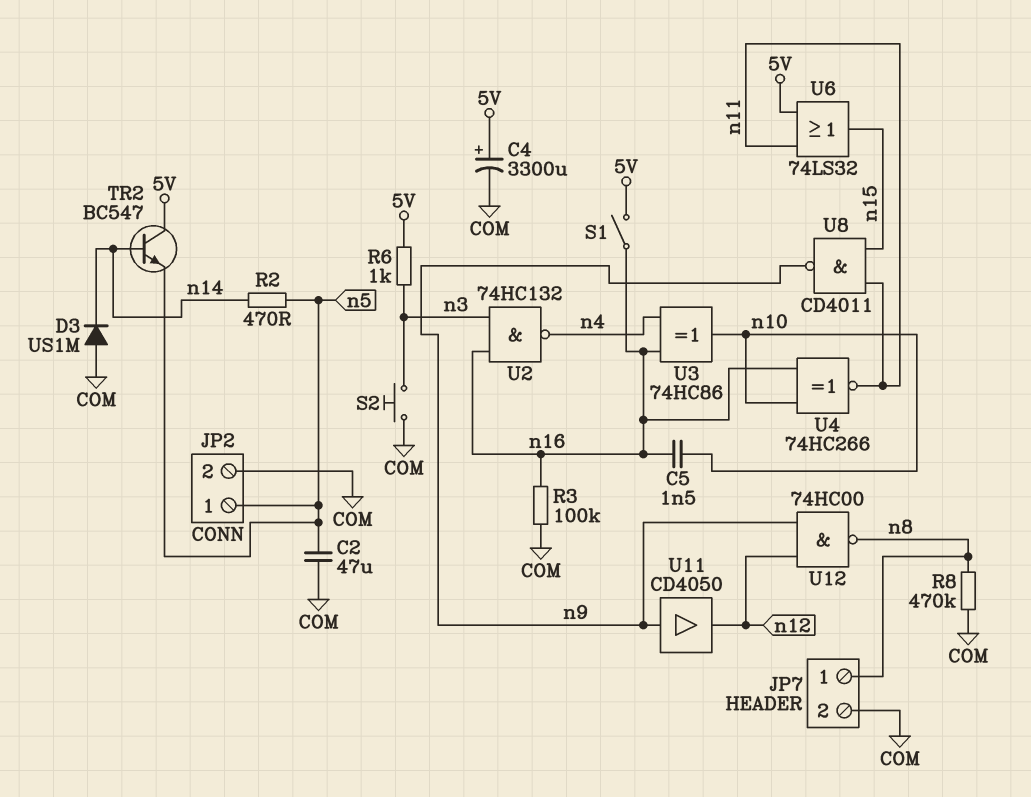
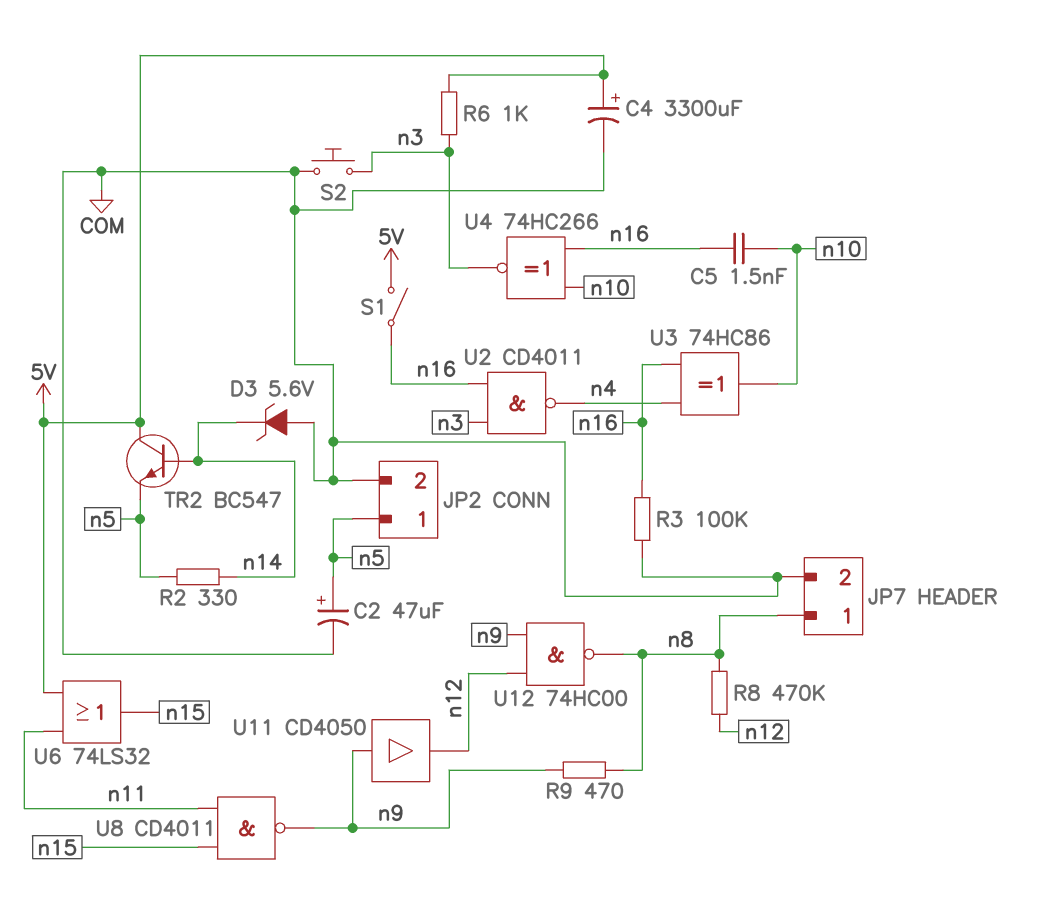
C2: 47uF (COM, n5) -> 47uF (plus n5, minus COM)
D3: diode US1M (A COM, K n14) -> zener 5.6V (A COM, K n14)
R2: 470 (n5, n14) -> 330 (n5, n14)
R8: 470k (COM, n8) -> 470k (n8, n12)
R9: none -> 470 (n8, n9)
U2: NAND 74HC132 (in n3, in n16, out n4) -> NAND CD4011 (in n3, in n16, out n4)
U4: XNOR 74HC266 (in n10, in n16, out n11) -> XNOR 74HC266 (in n10, in n16, out n3)

